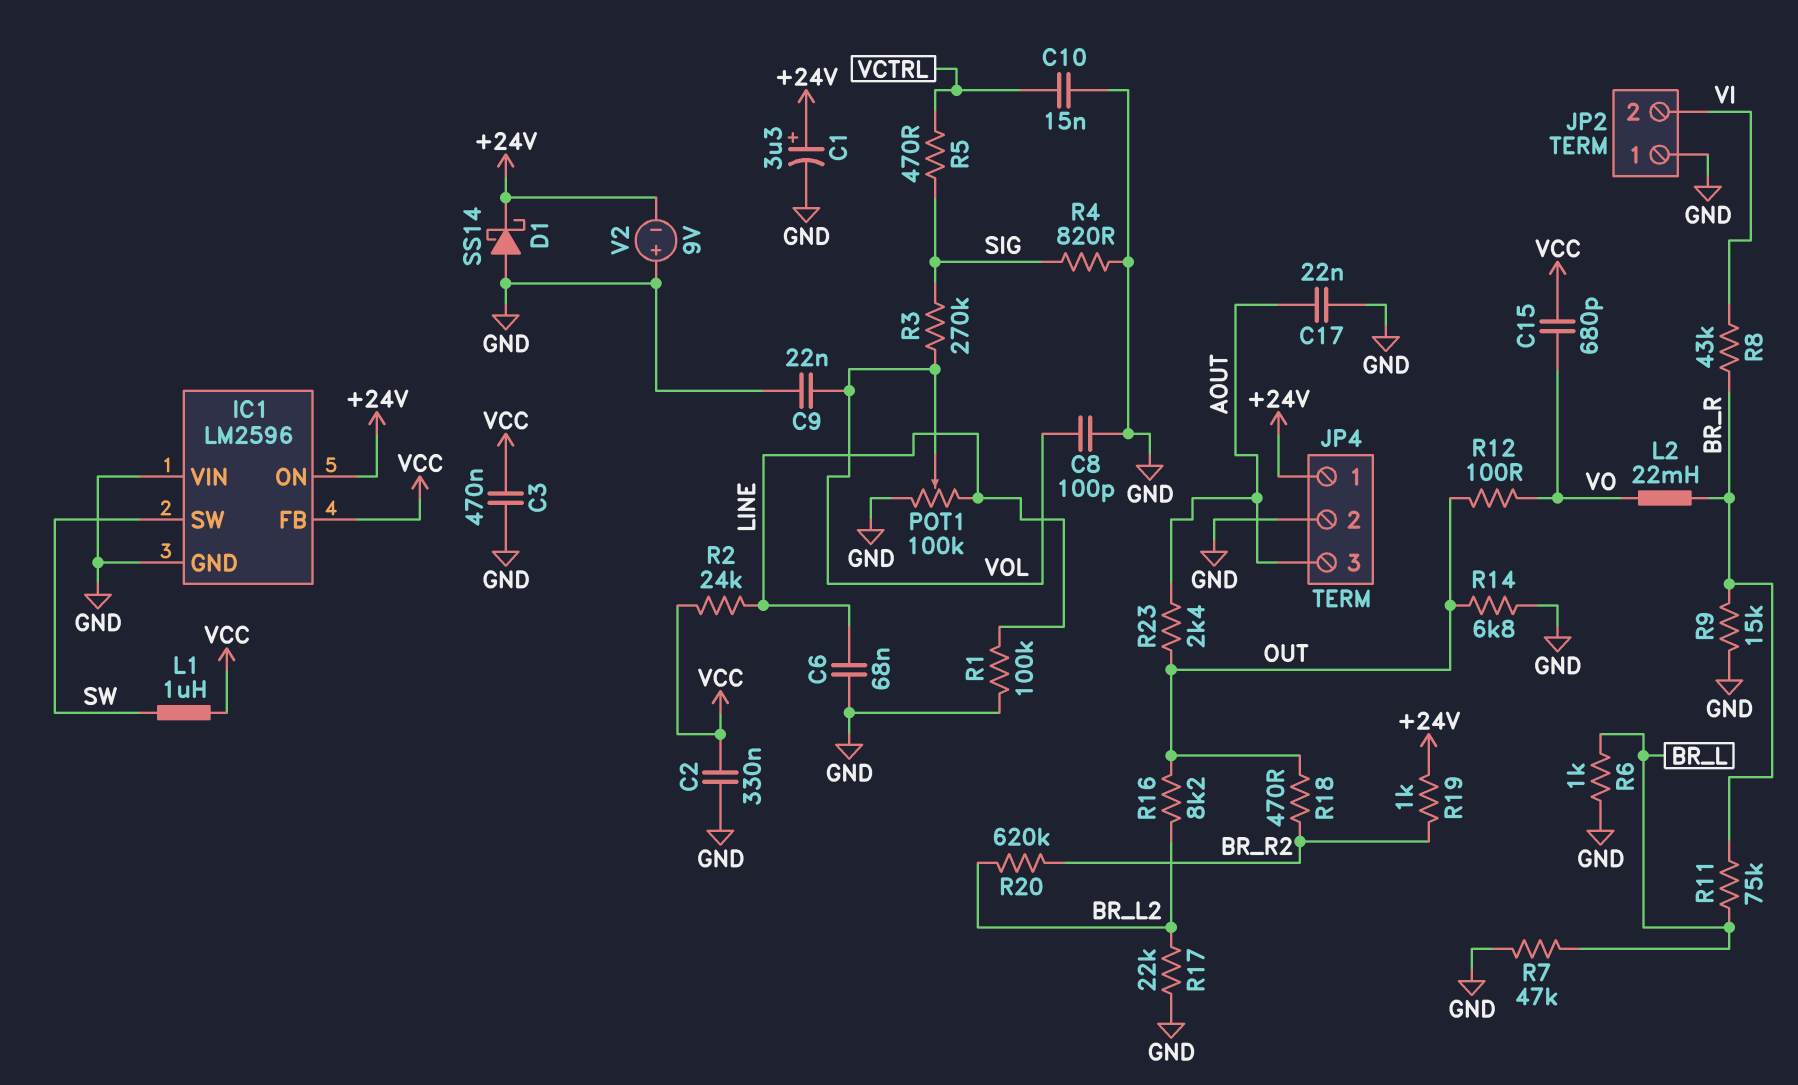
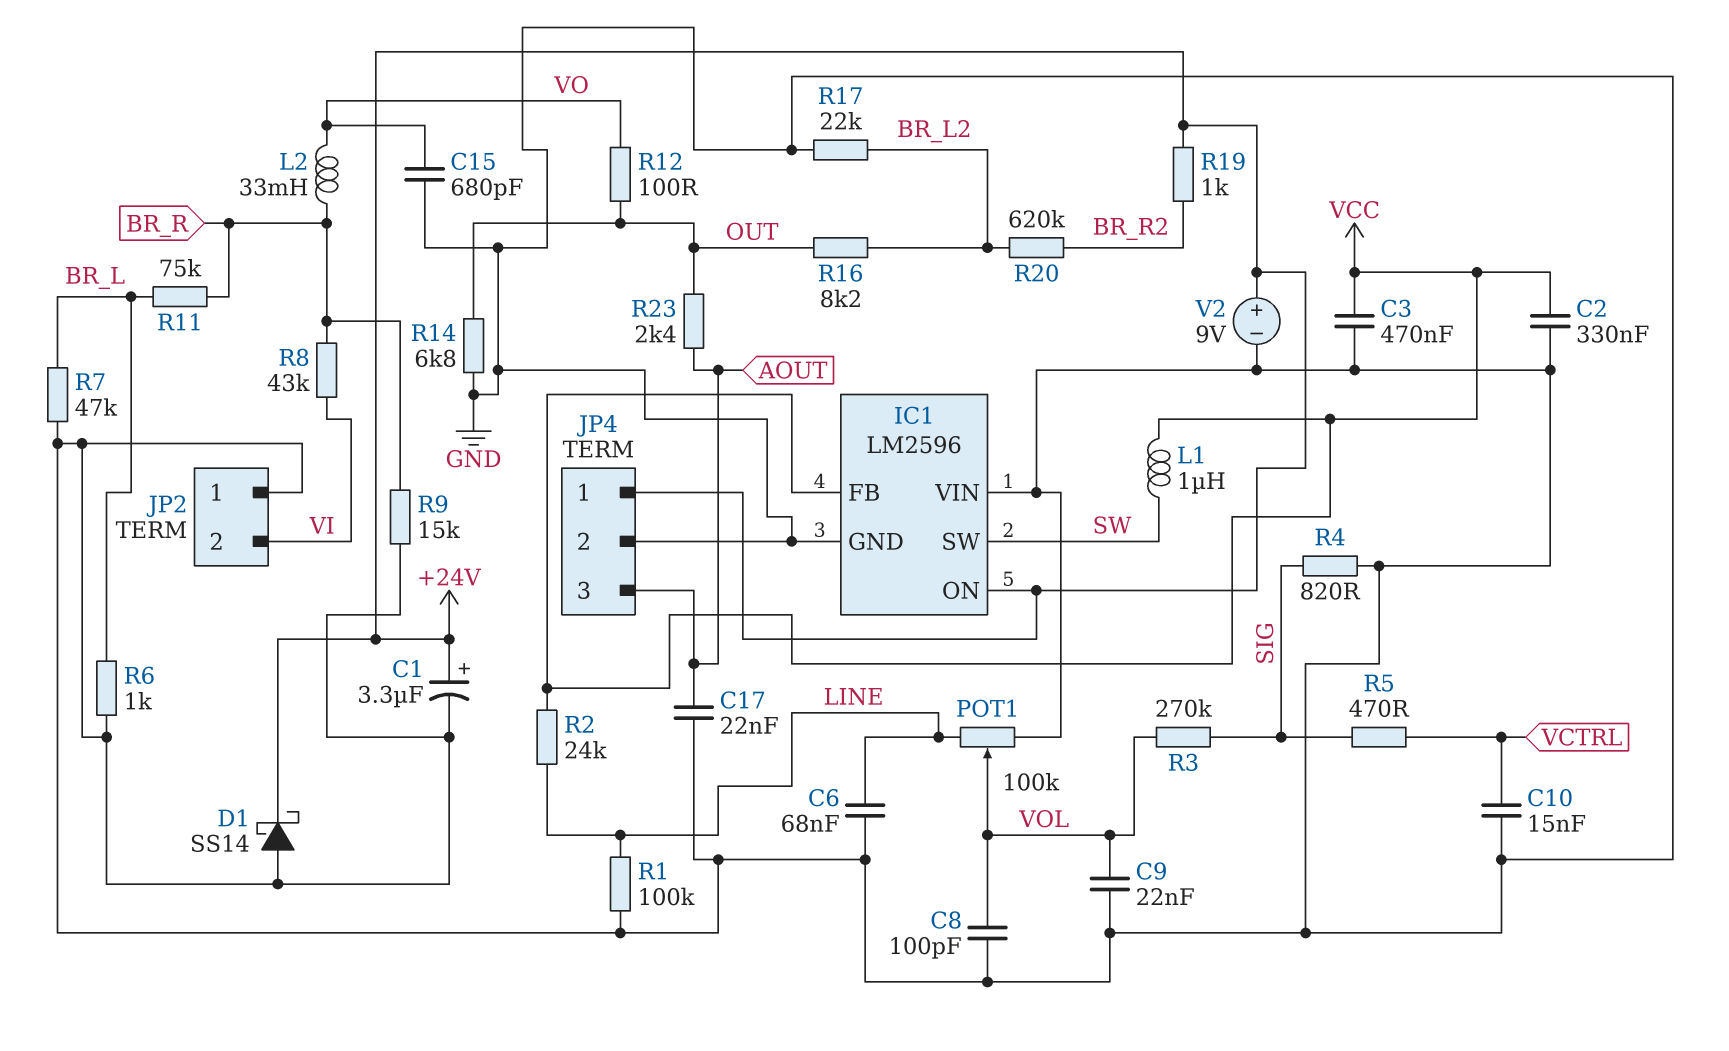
C15: 680pF (VCC, VO) -> 680pF (GND, VO)
L2: 22mH (BR_R, VO) -> 33mH (BR_R, VO)
R18: 470 (BR_R2, OUT) -> none
V2: 9V (plus GND, minus +24V) -> 9V (plus +24V, minus GND)

